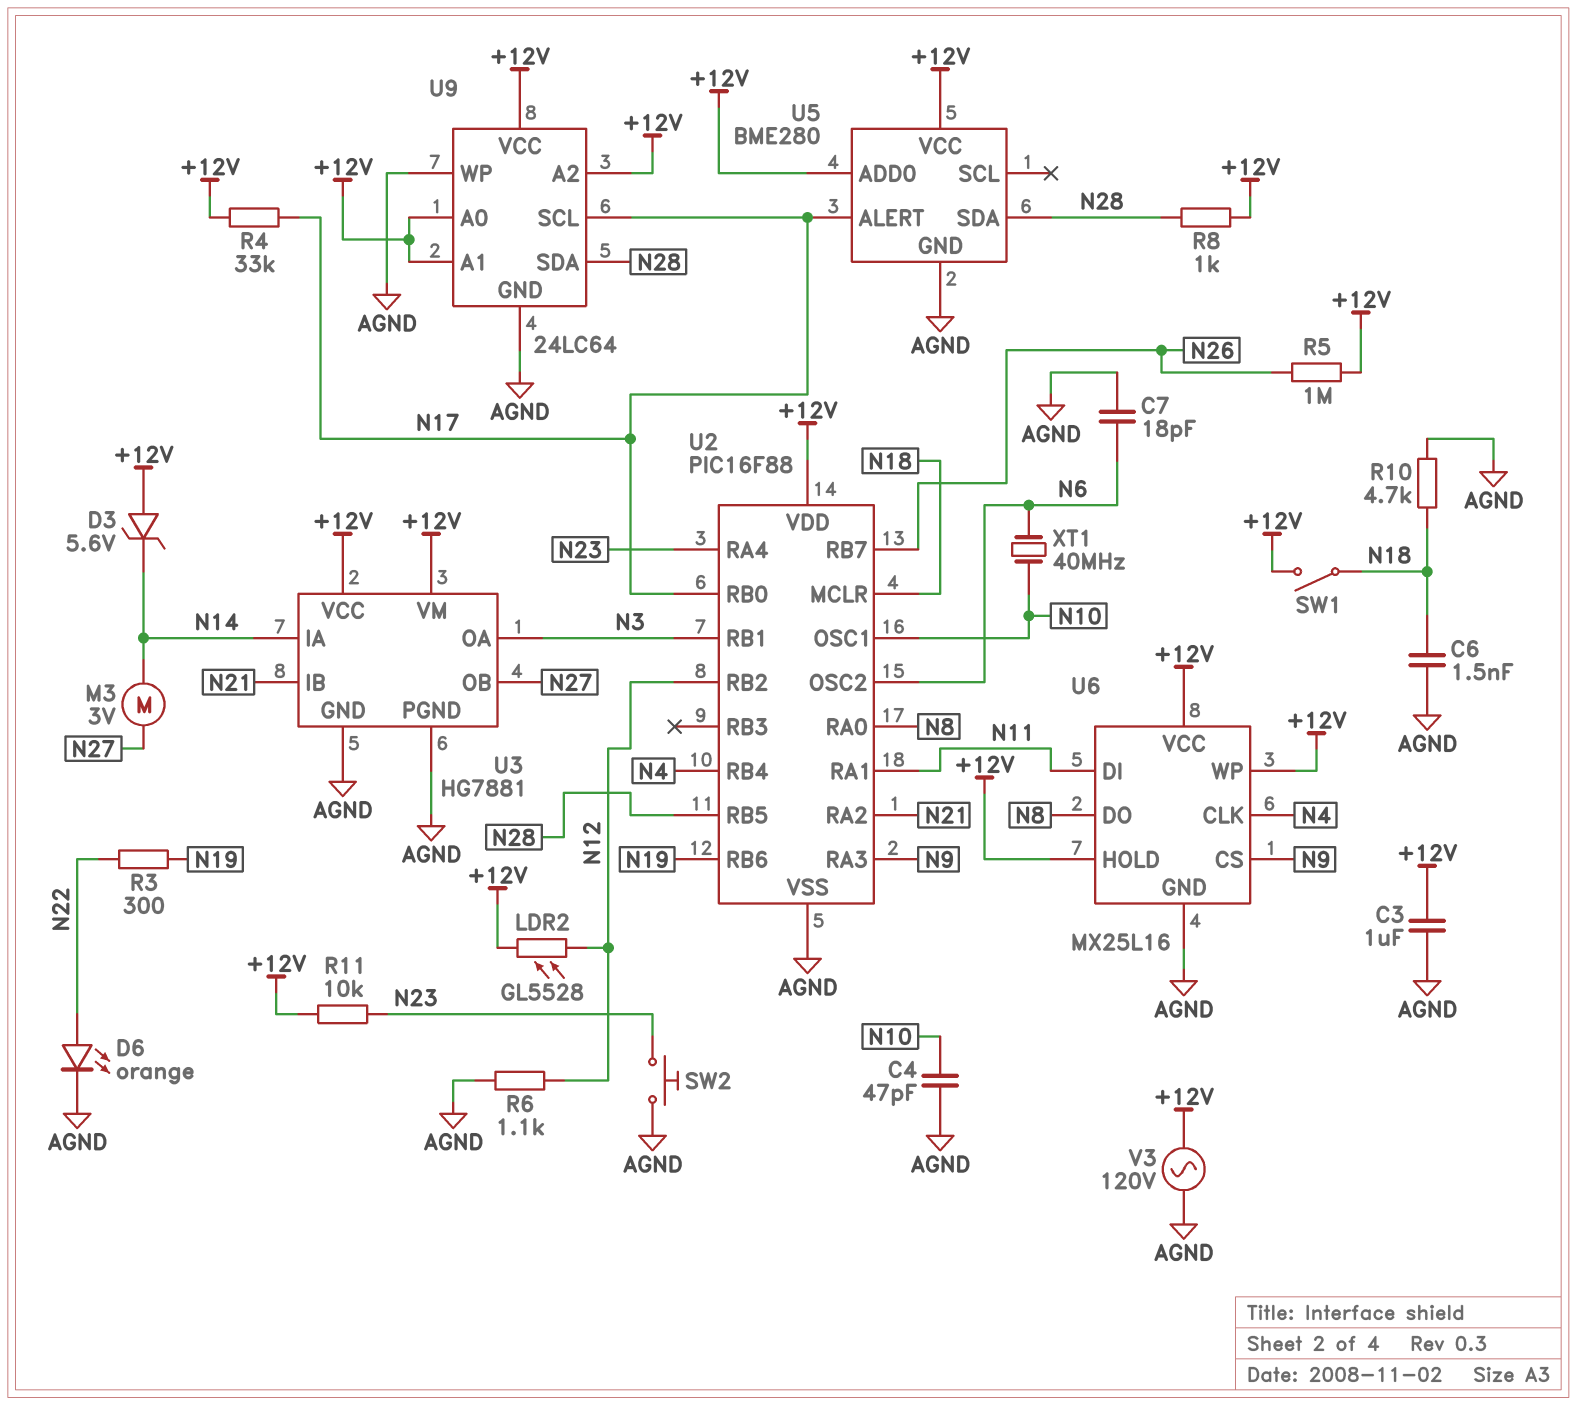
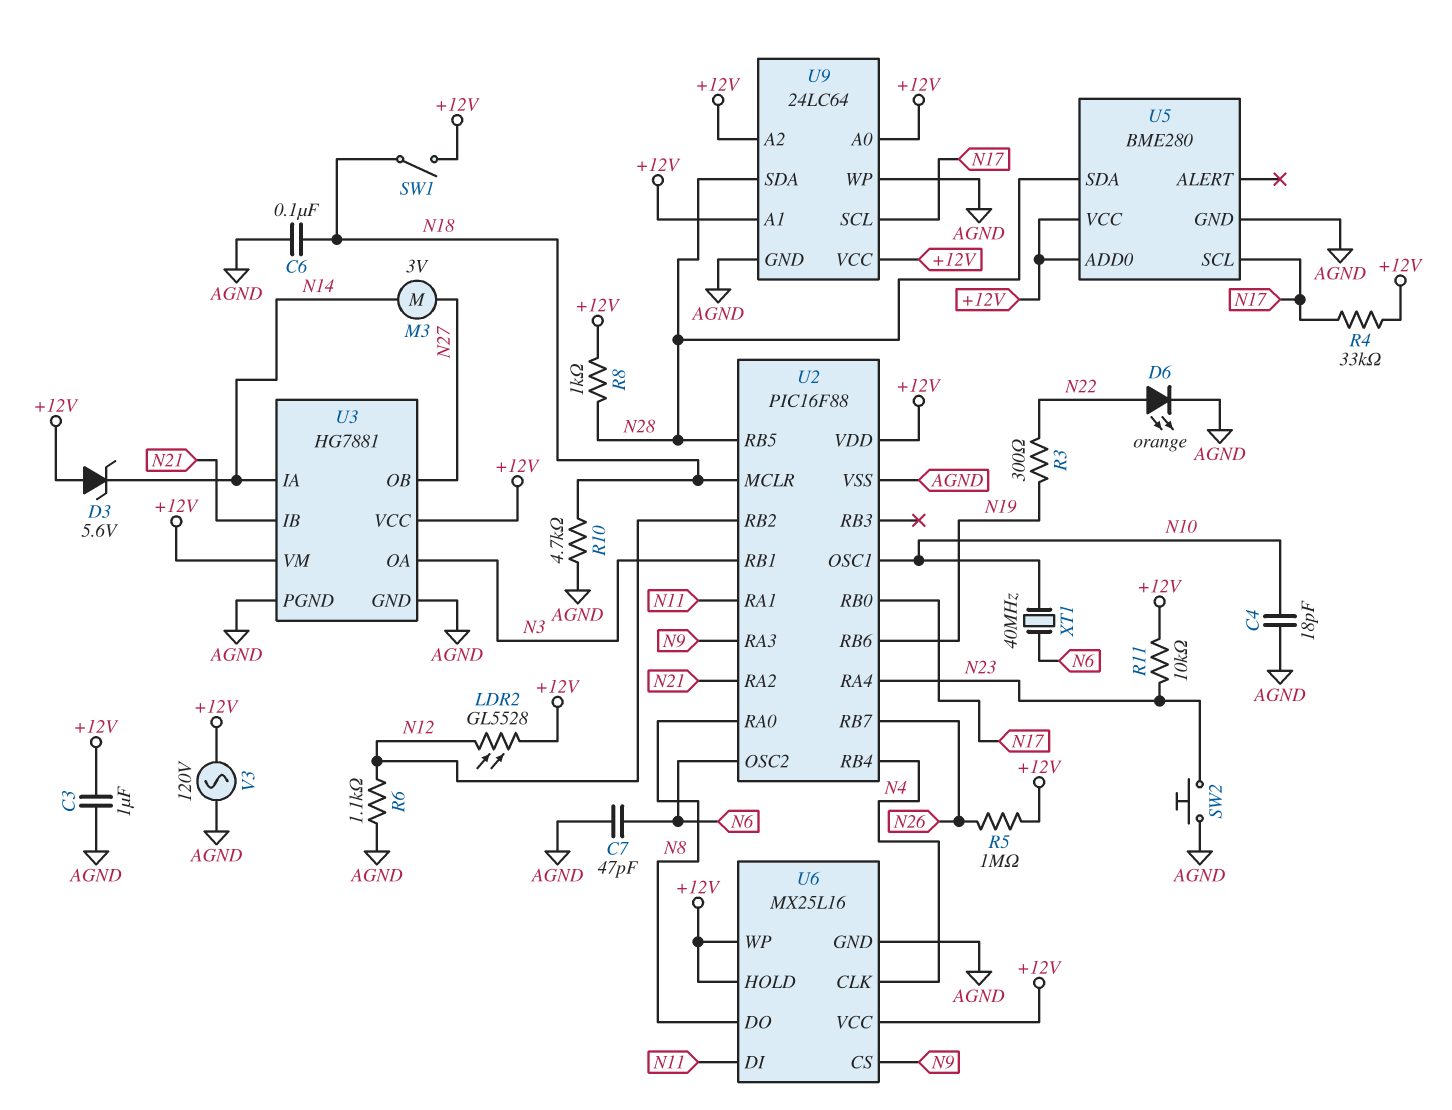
C4: 47pF (AGND, N10) -> 18pF (AGND, N10)
C6: 1.5nF (AGND, N18) -> 100nF (AGND, N18)
C7: 18pF (AGND, N6) -> 47pF (AGND, N6)
U5 pin ALERT: N17 -> none
U5 pin SCL: none -> N17

